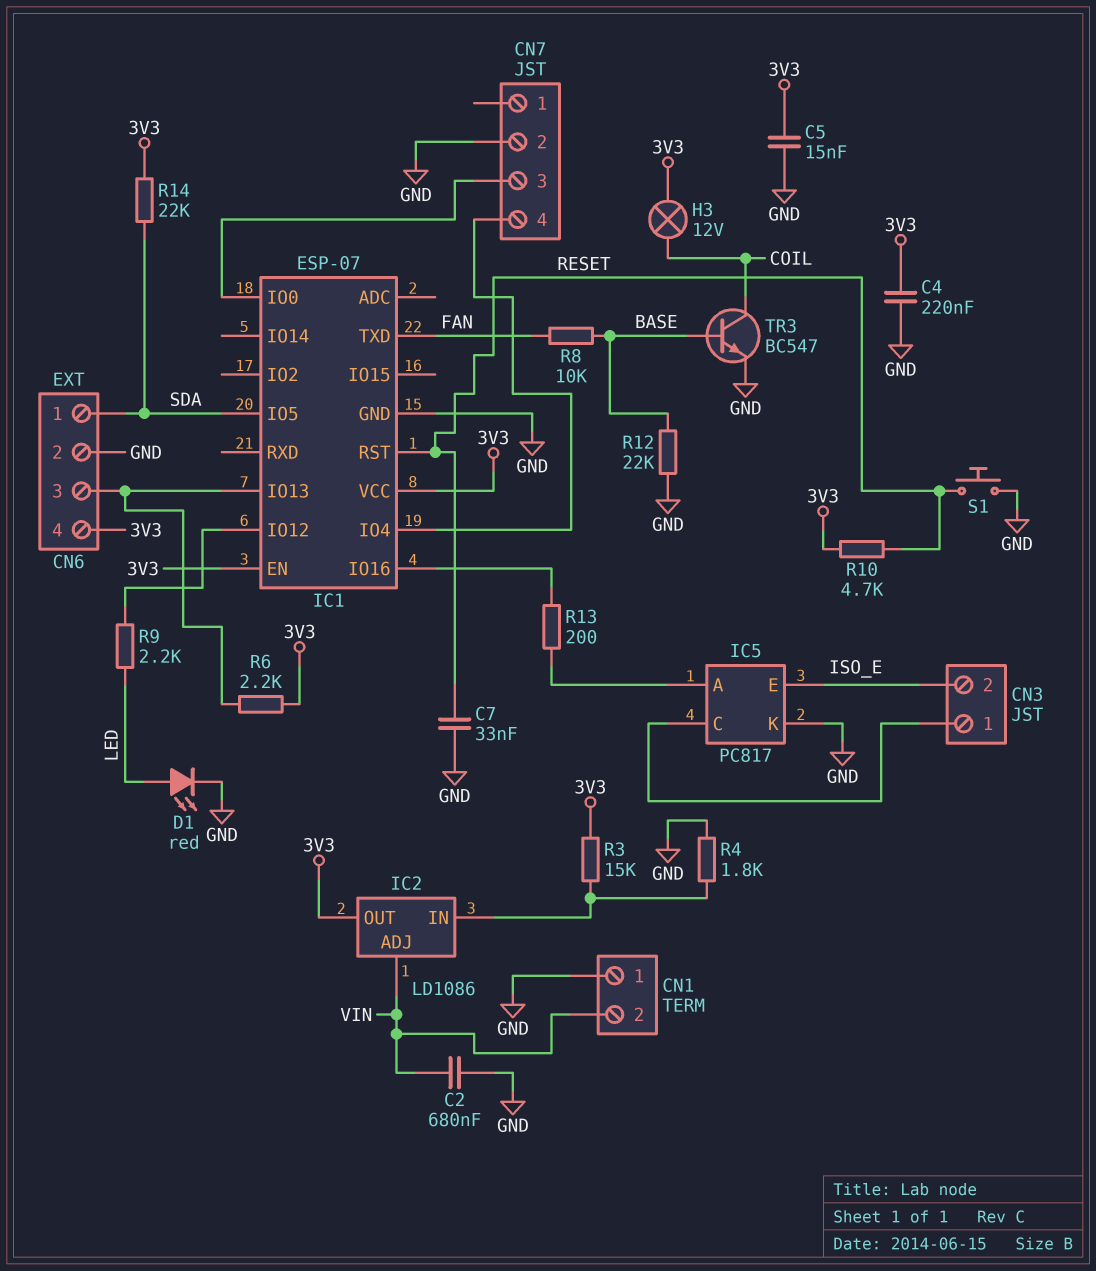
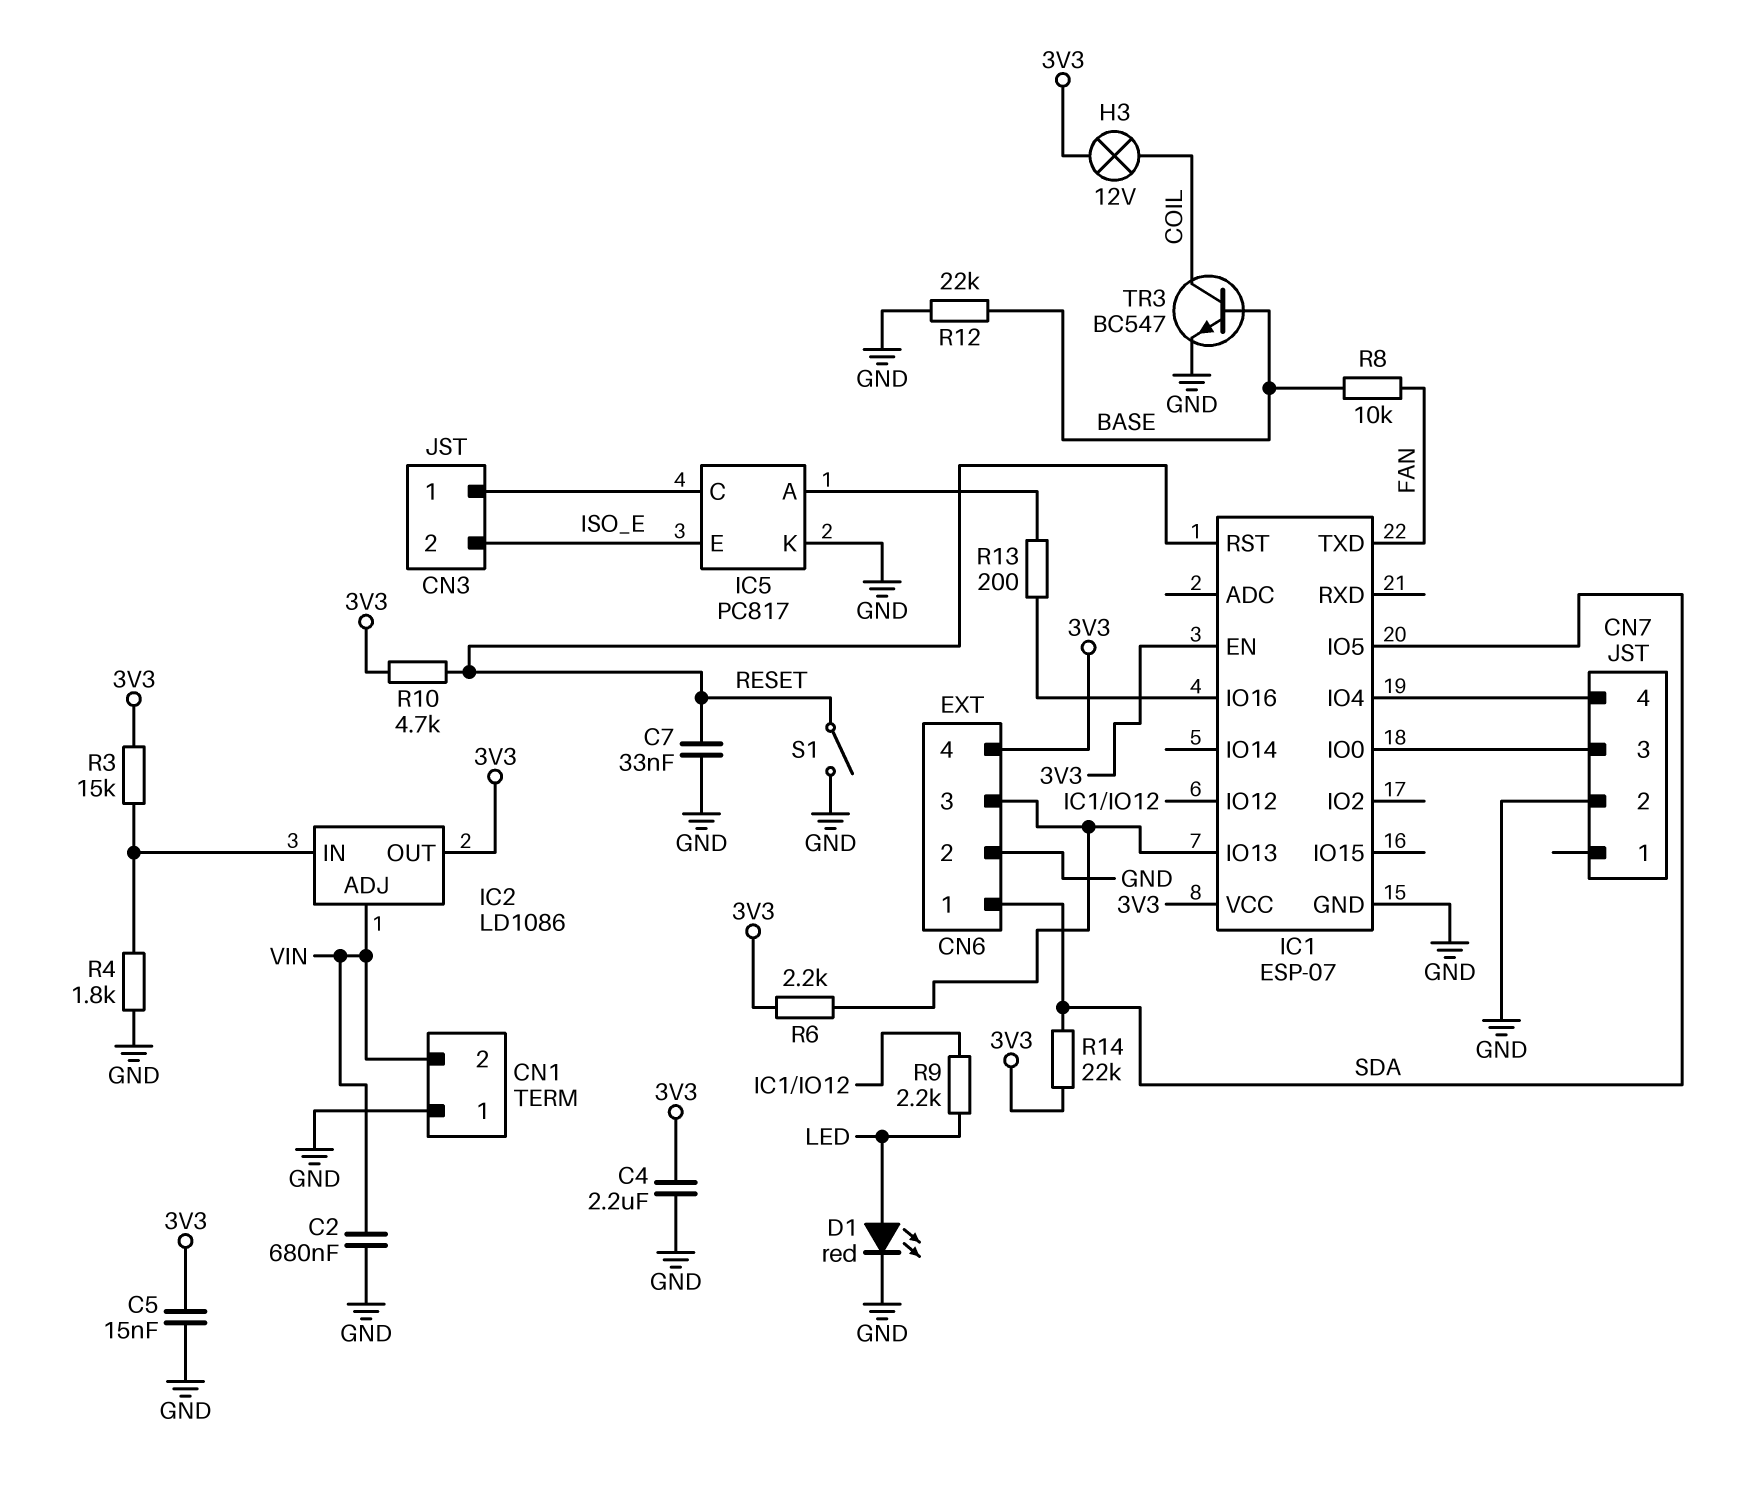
C4: 220nF (3V3, GND) -> 2.2uF (3V3, GND)
S1: button (GND, RESET) -> switch (GND, RESET)

